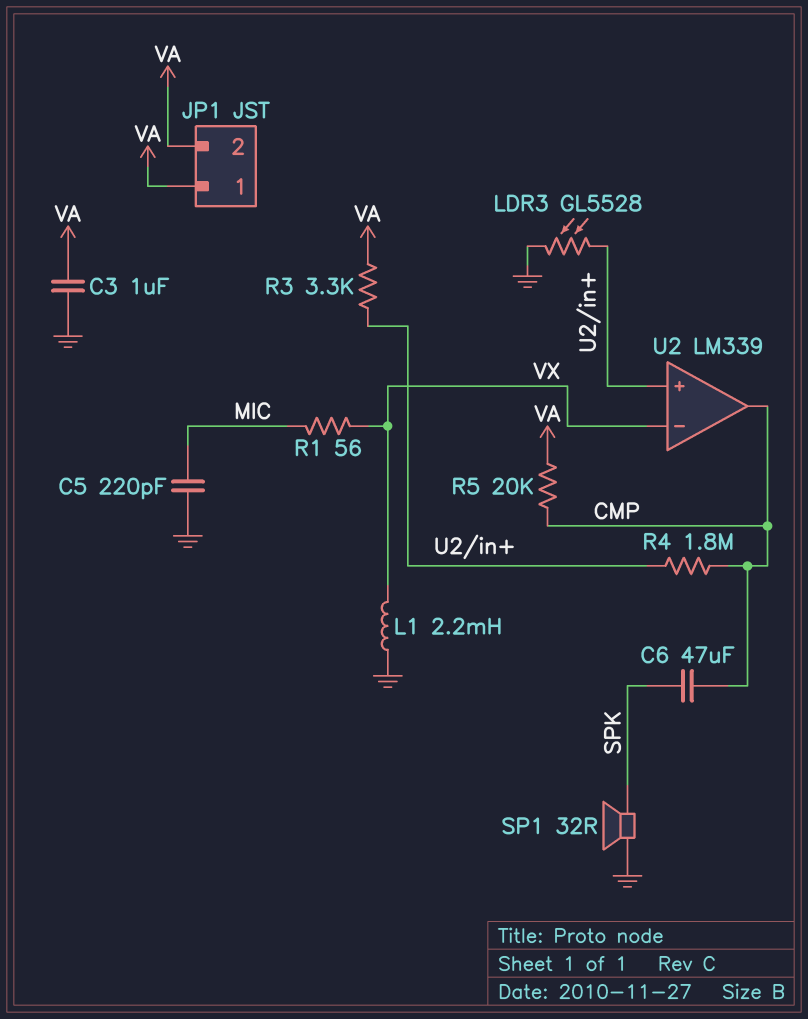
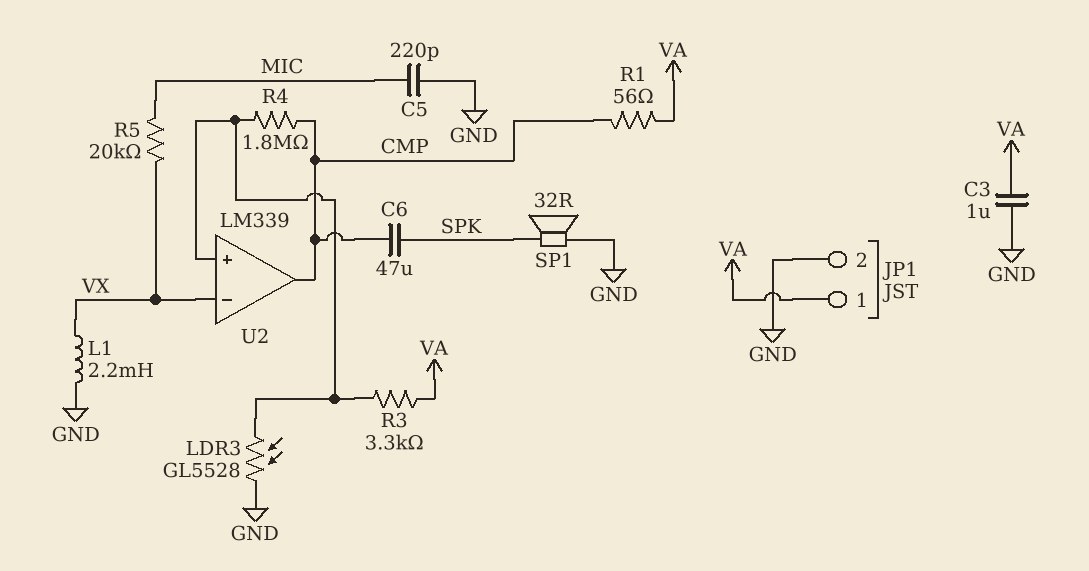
JP1 pin 2: VA -> GND
R1: 56 (MIC, VX) -> 56 (CMP, VA)
R5: 20k (CMP, VA) -> 20k (MIC, VX)

